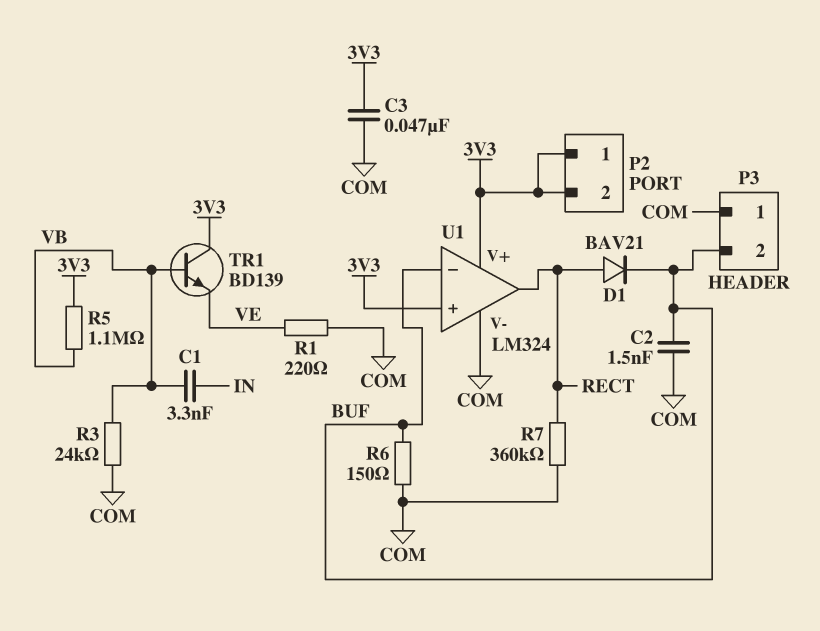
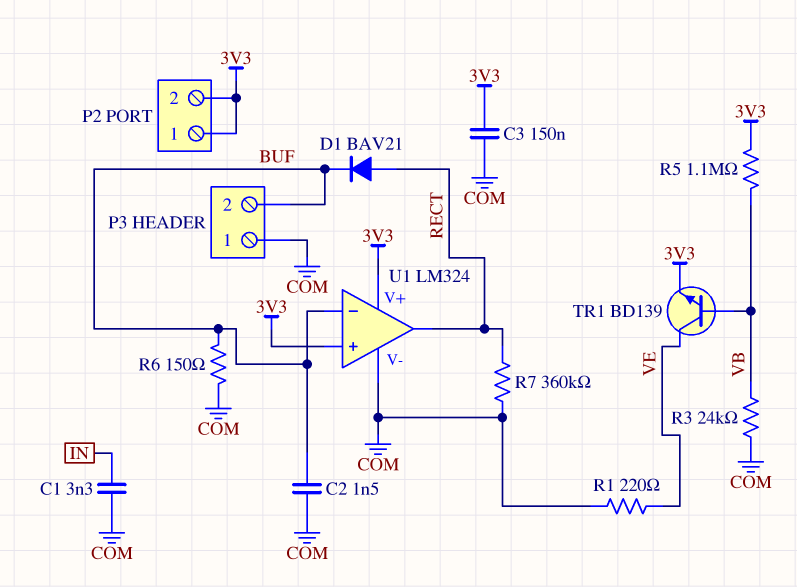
C1: 3.3nF (IN, VB) -> 3.3nF (COM, IN)
C3: 47nF (3V3, COM) -> 150nF (3V3, COM)
TR1: NPN BD139 (B VB, C 3V3, E VE) -> NPN BD139 (B VB, C VE, E 3V3)

